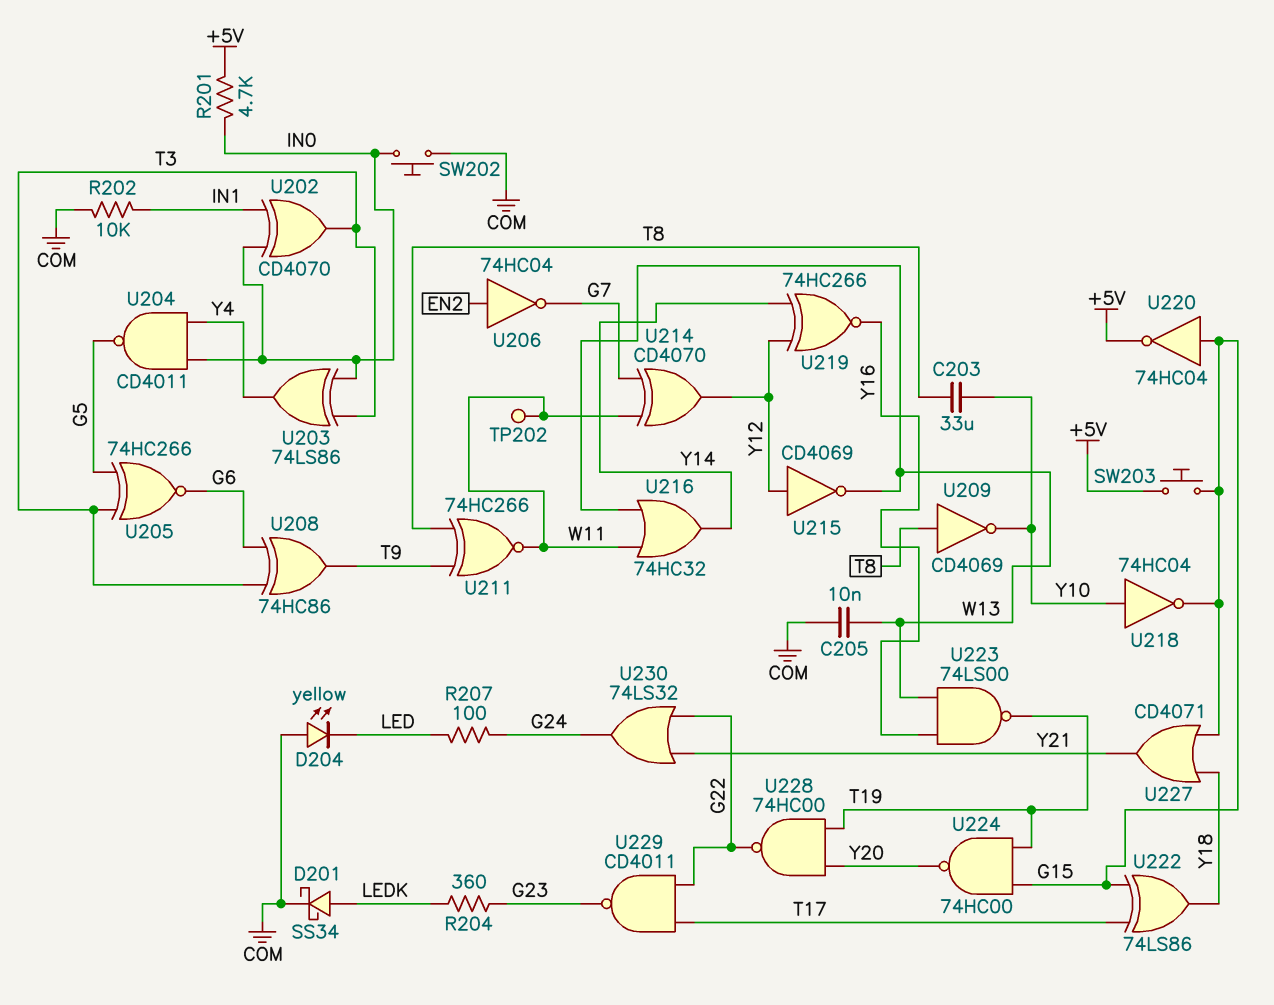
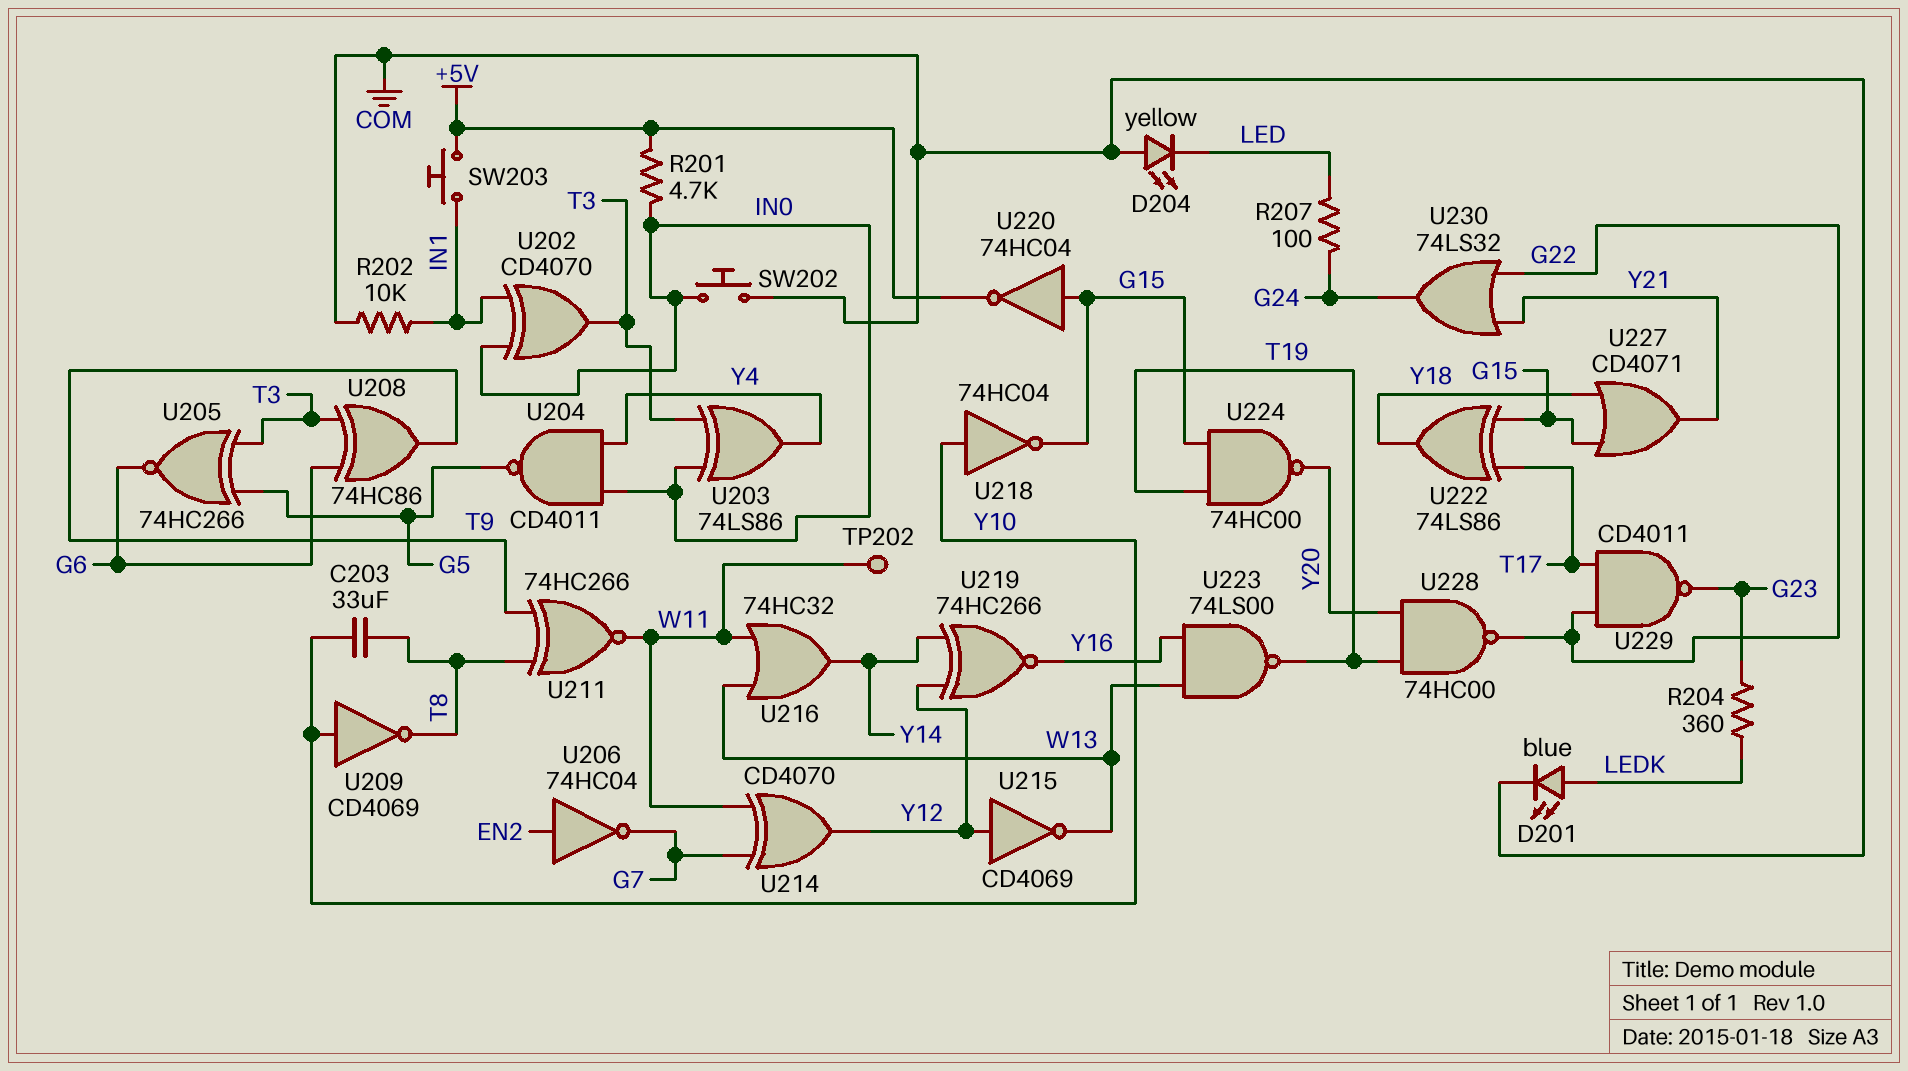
C205: 10nF (COM, W13) -> none
D201: schottky SS34 (A LEDK, K COM) -> LED blue (A LEDK, K COM)
SW203: button (+5V, G15) -> button (+5V, IN1)
U209: NOT CD4069 (in T8, out Y10) -> NOT CD4069 (in Y10, out T8)

